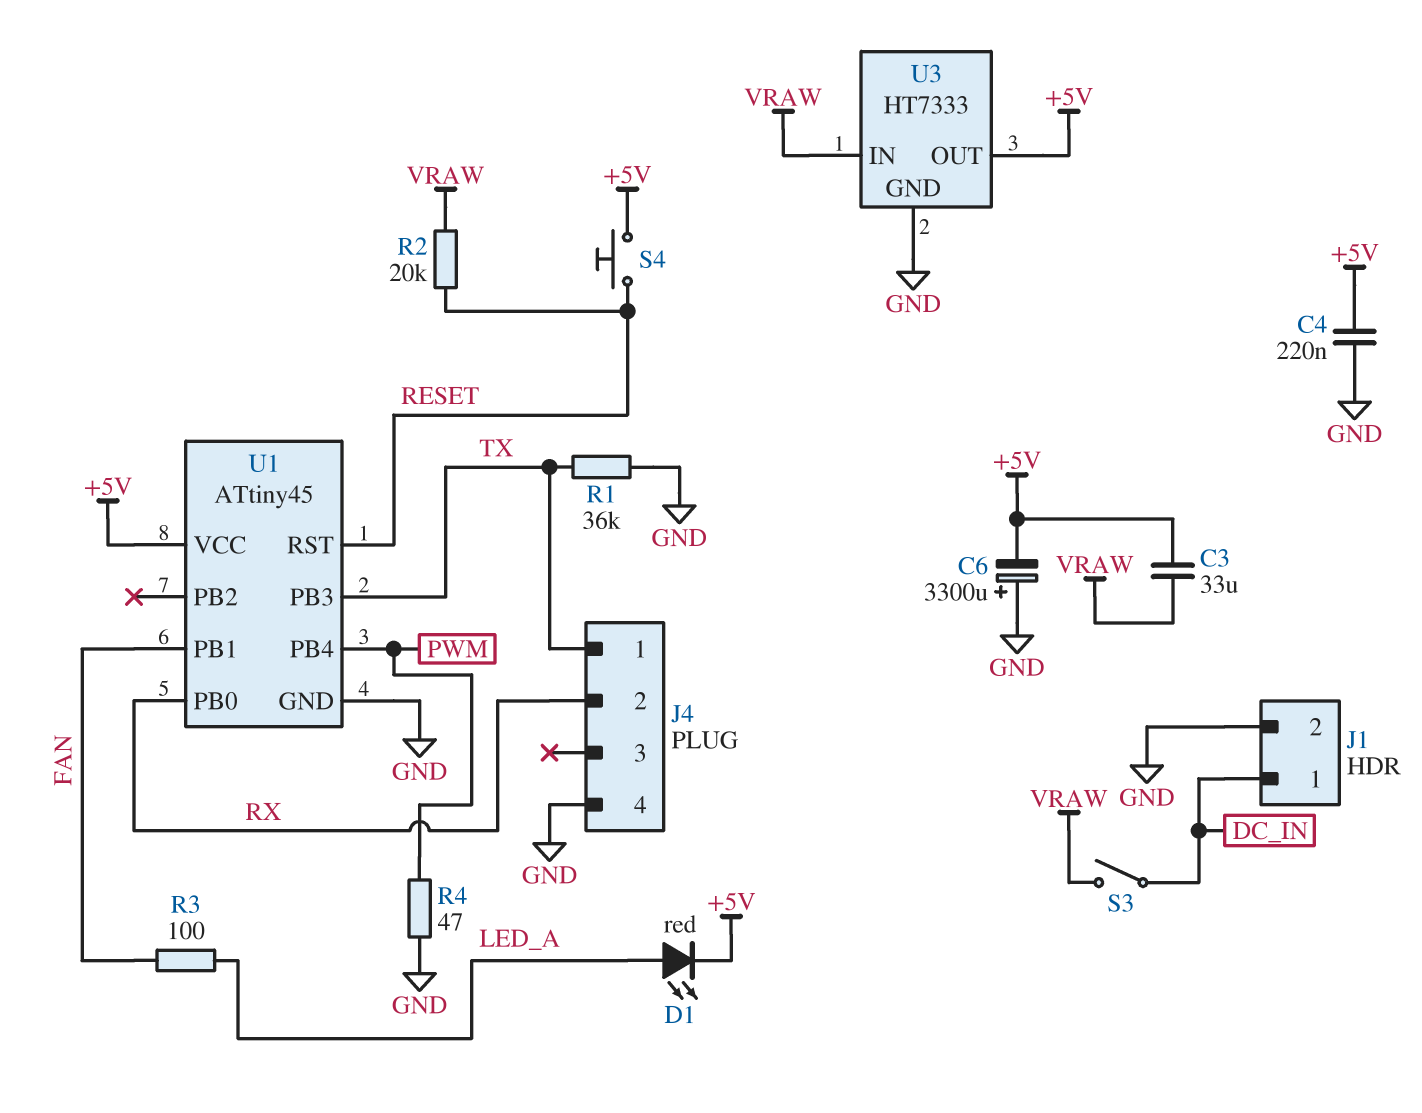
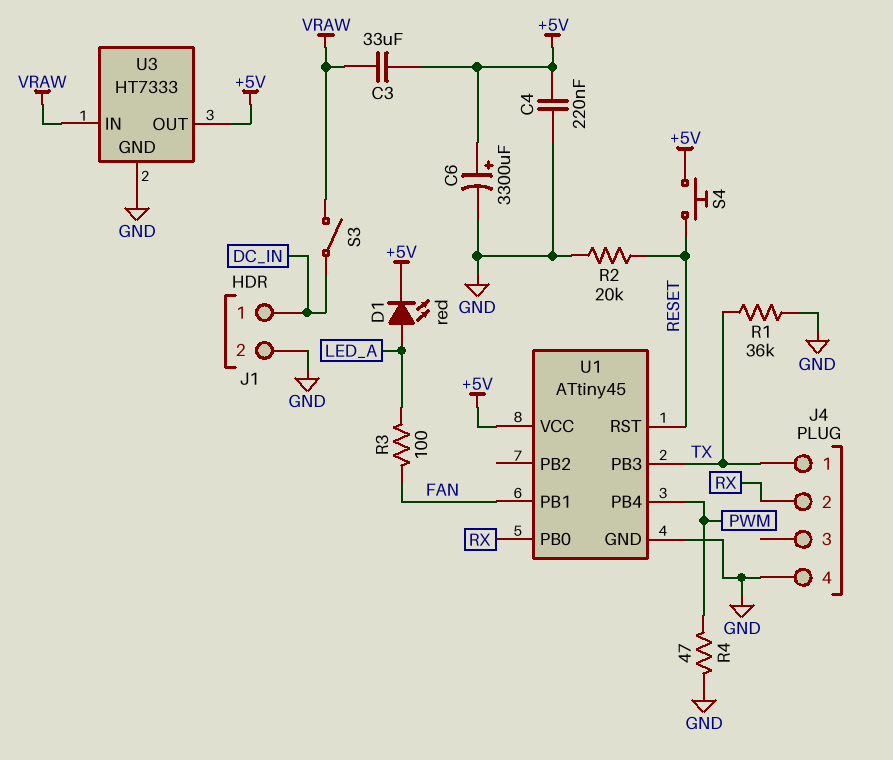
C6: 3300uF (plus GND, minus +5V) -> 3300uF (plus +5V, minus GND)
R2: 20k (RESET, VRAW) -> 20k (GND, RESET)

